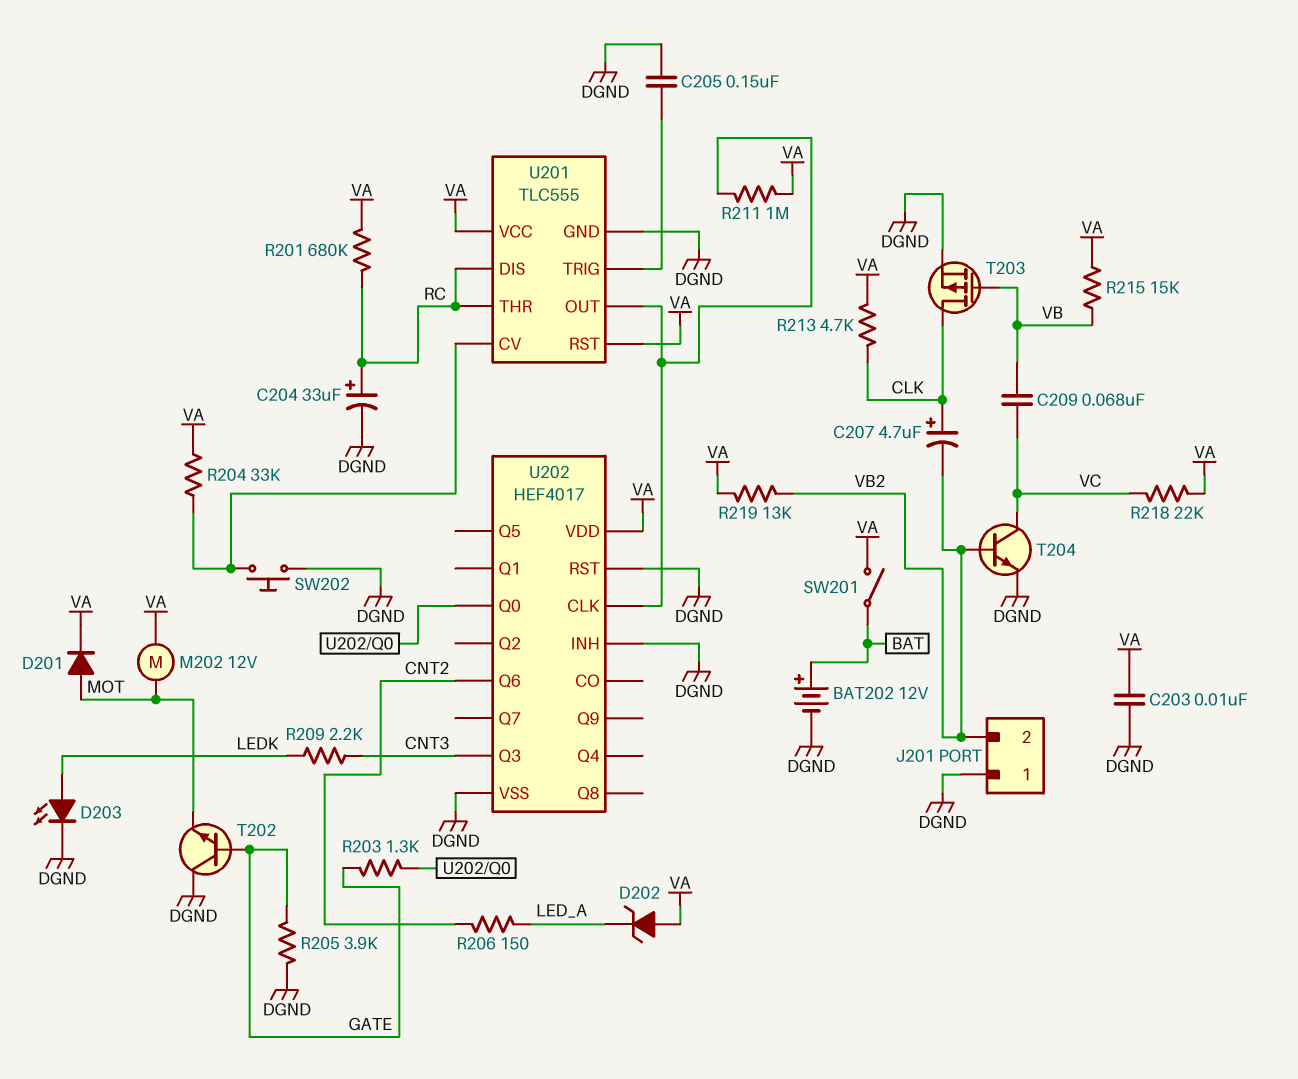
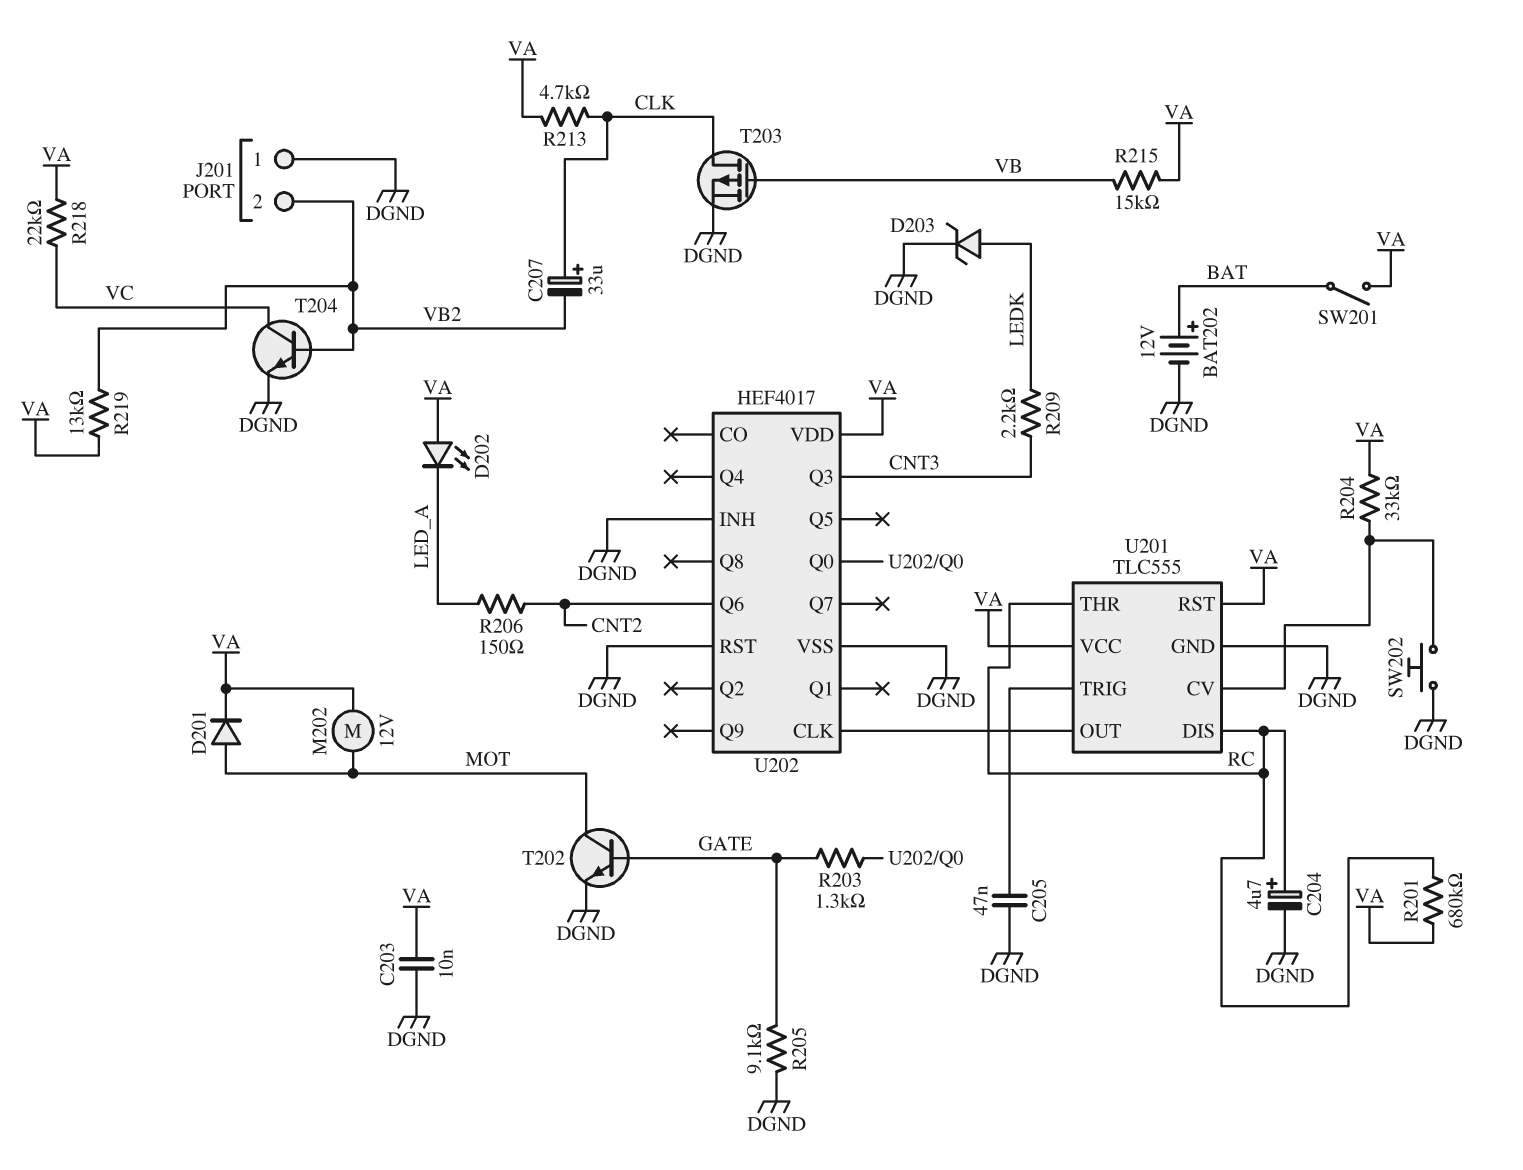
C204: 33uF (plus RC, minus DGND) -> 4.7uF (plus RC, minus DGND)
C205: 150nF (DGND, U201/TRIG) -> 47nF (DGND, U201/TRIG)
C207: 4.7uF (plus CLK, minus VB2) -> 33uF (plus CLK, minus VB2)
C209: 68nF (VB, VC) -> none
D202: zener (A VA, K LED_A) -> LED (A VA, K LED_A)
D203: LED (A LEDK, K DGND) -> zener (A LEDK, K DGND)
R205: 3.9k (DGND, GATE) -> 9.1k (DGND, GATE)
R211: 1M (U201/OUT, VA) -> none
T202: NPN (B GATE, C DGND, E MOT) -> NPN (B GATE, C MOT, E DGND)

